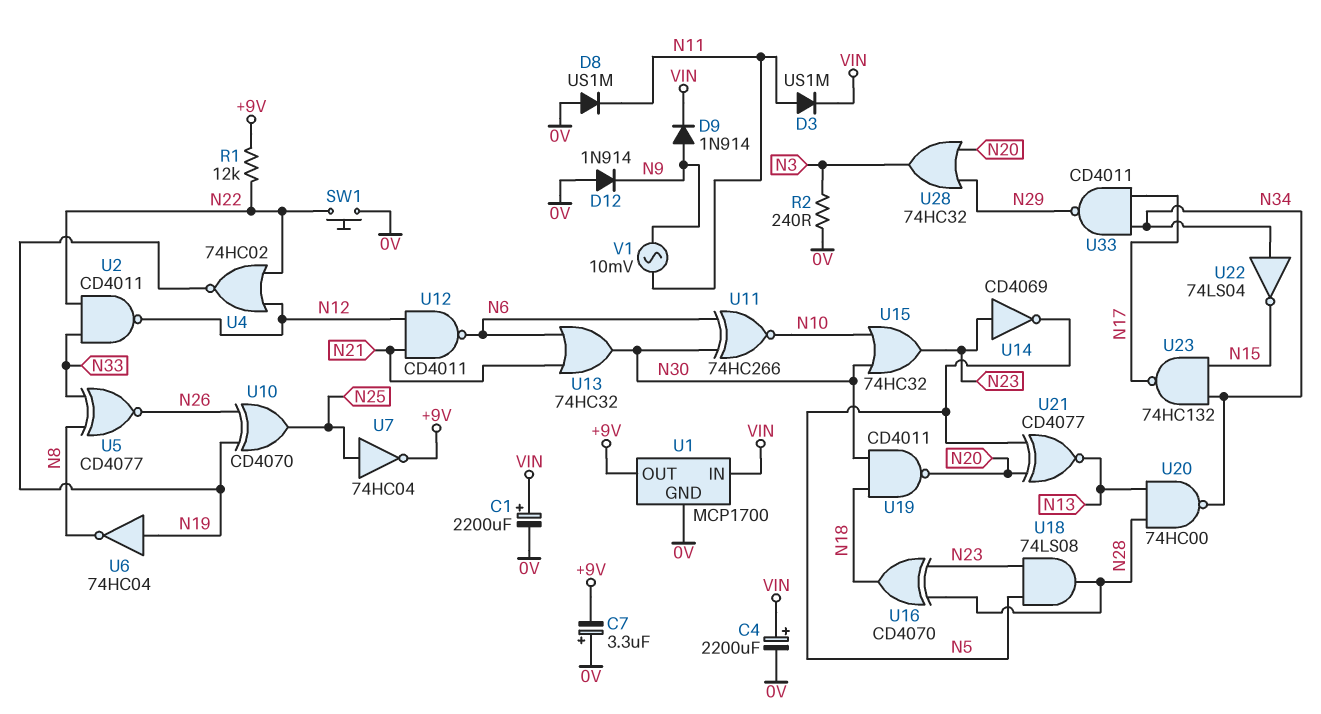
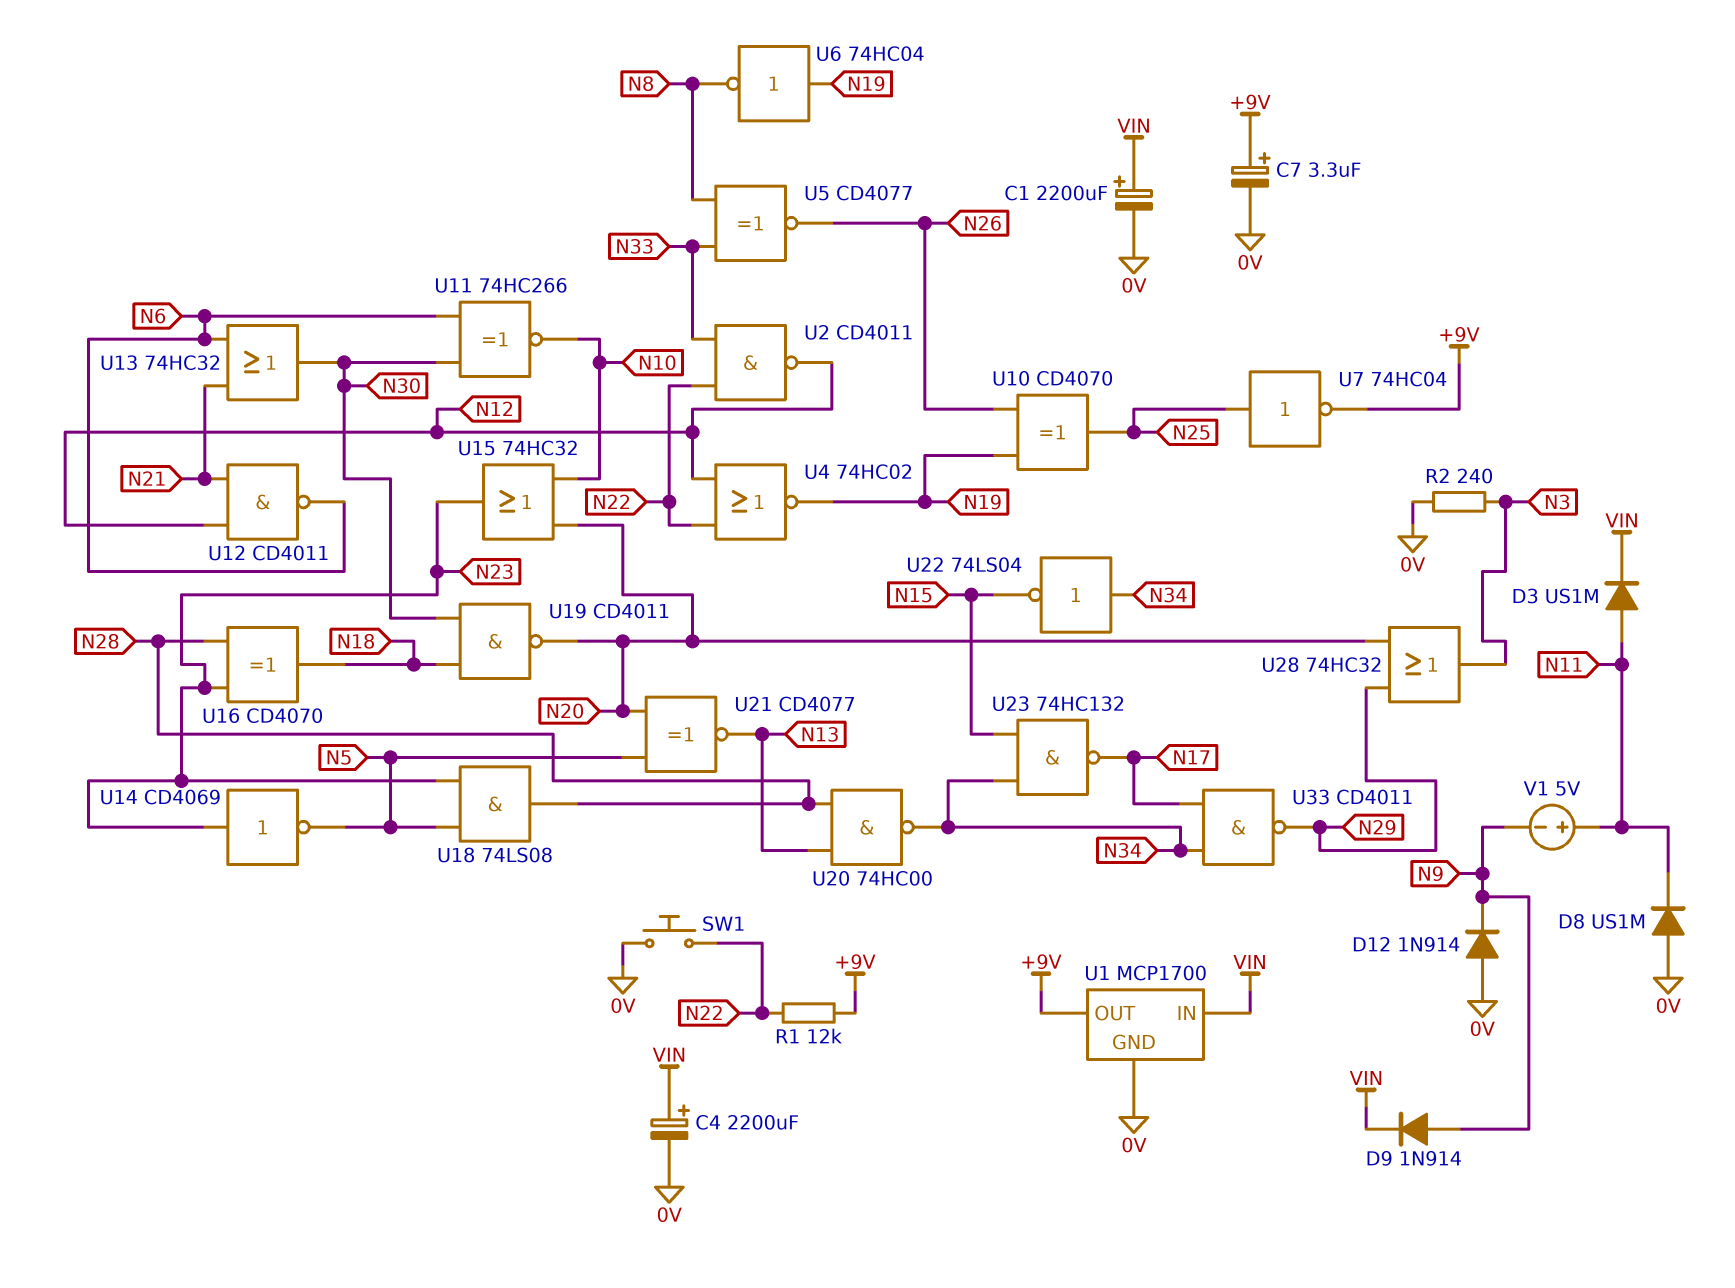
C7: 3.3uF (plus 0V, minus +9V) -> 3.3uF (plus +9V, minus 0V)
U15: OR 74HC32 (in N10, in N30, out N23) -> OR 74HC32 (in N10, in N20, out N23)
V1: AC 10mV (N9, N11) -> 5V (plus N11, minus N9)

